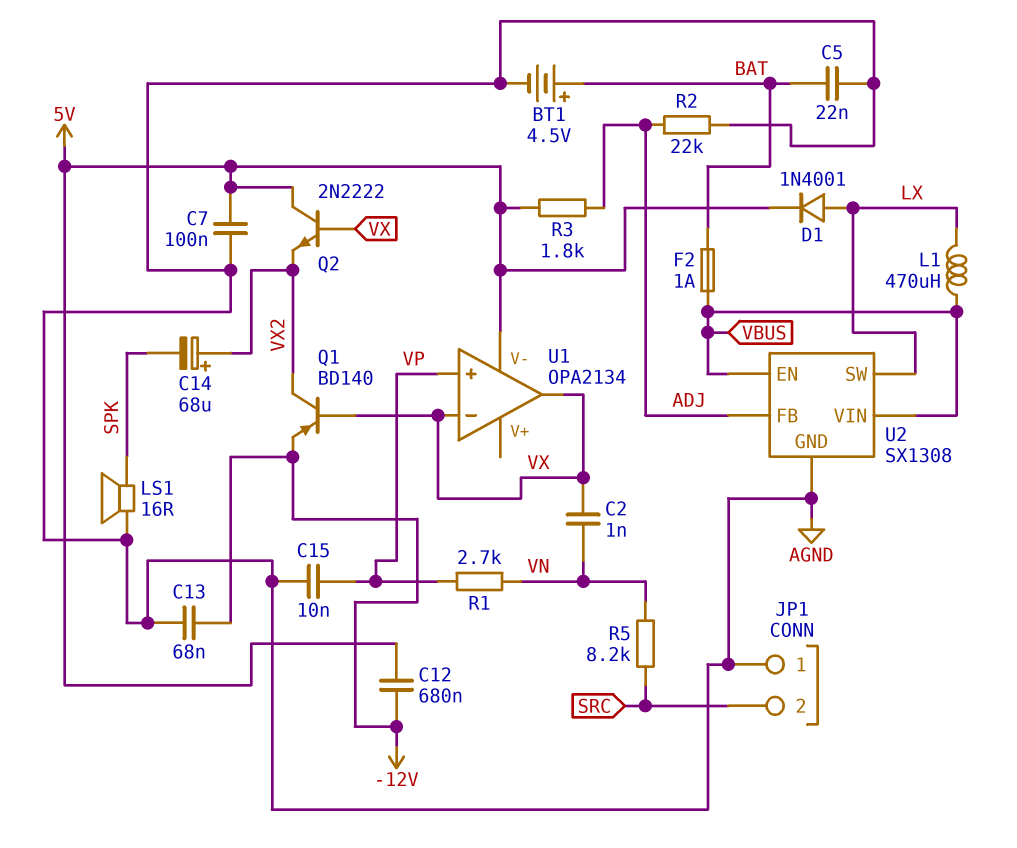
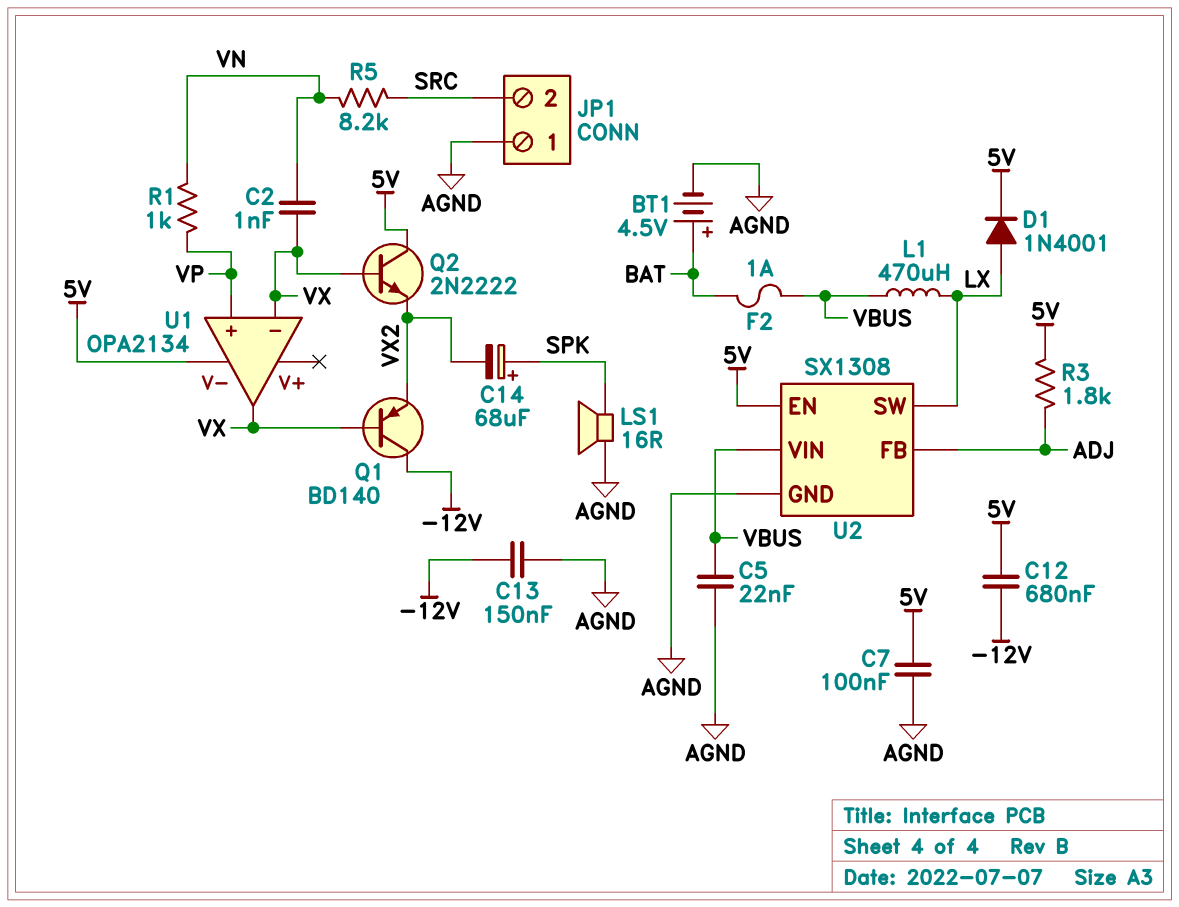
C5: 22nF (AGND, BAT) -> 22nF (AGND, VBUS)
C13: 68nF (-12V, AGND) -> 150nF (-12V, AGND)
C14: 68uF (plus VX2, minus SPK) -> 68uF (plus SPK, minus VX2)
C15: 10nF (AGND, VP) -> none
Q1: PNP BD140 (B VX, C VX2, E -12V) -> PNP BD140 (B VX, C -12V, E VX2)
R1: 2.7k (VN, VP) -> 1k (VN, VP)
R2: 22k (ADJ, AGND) -> none
U2 pin EN: VBUS -> 5V

